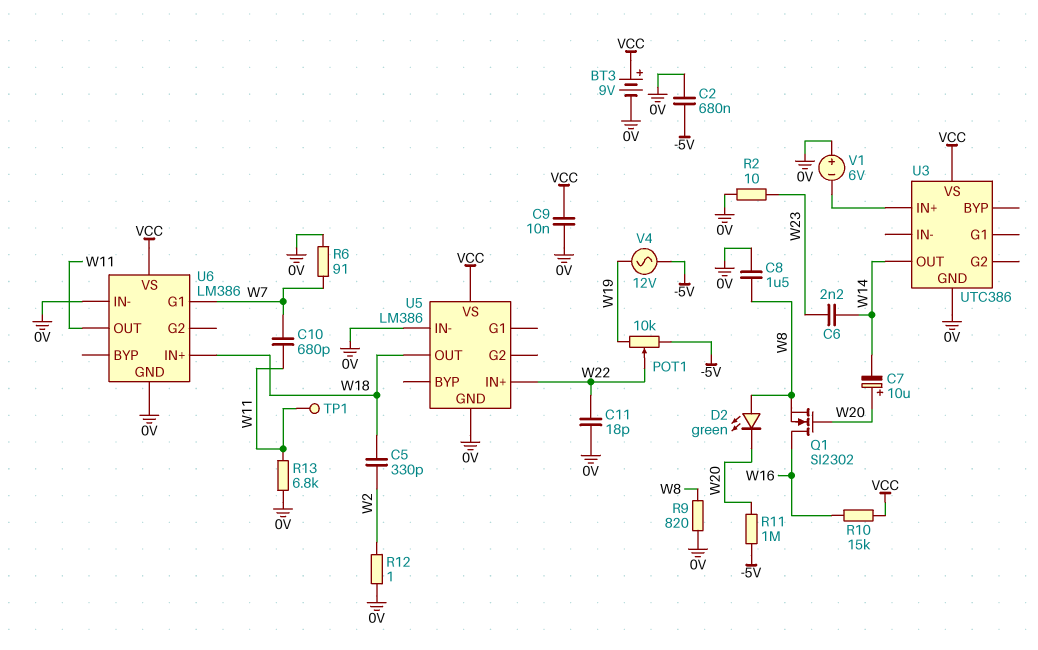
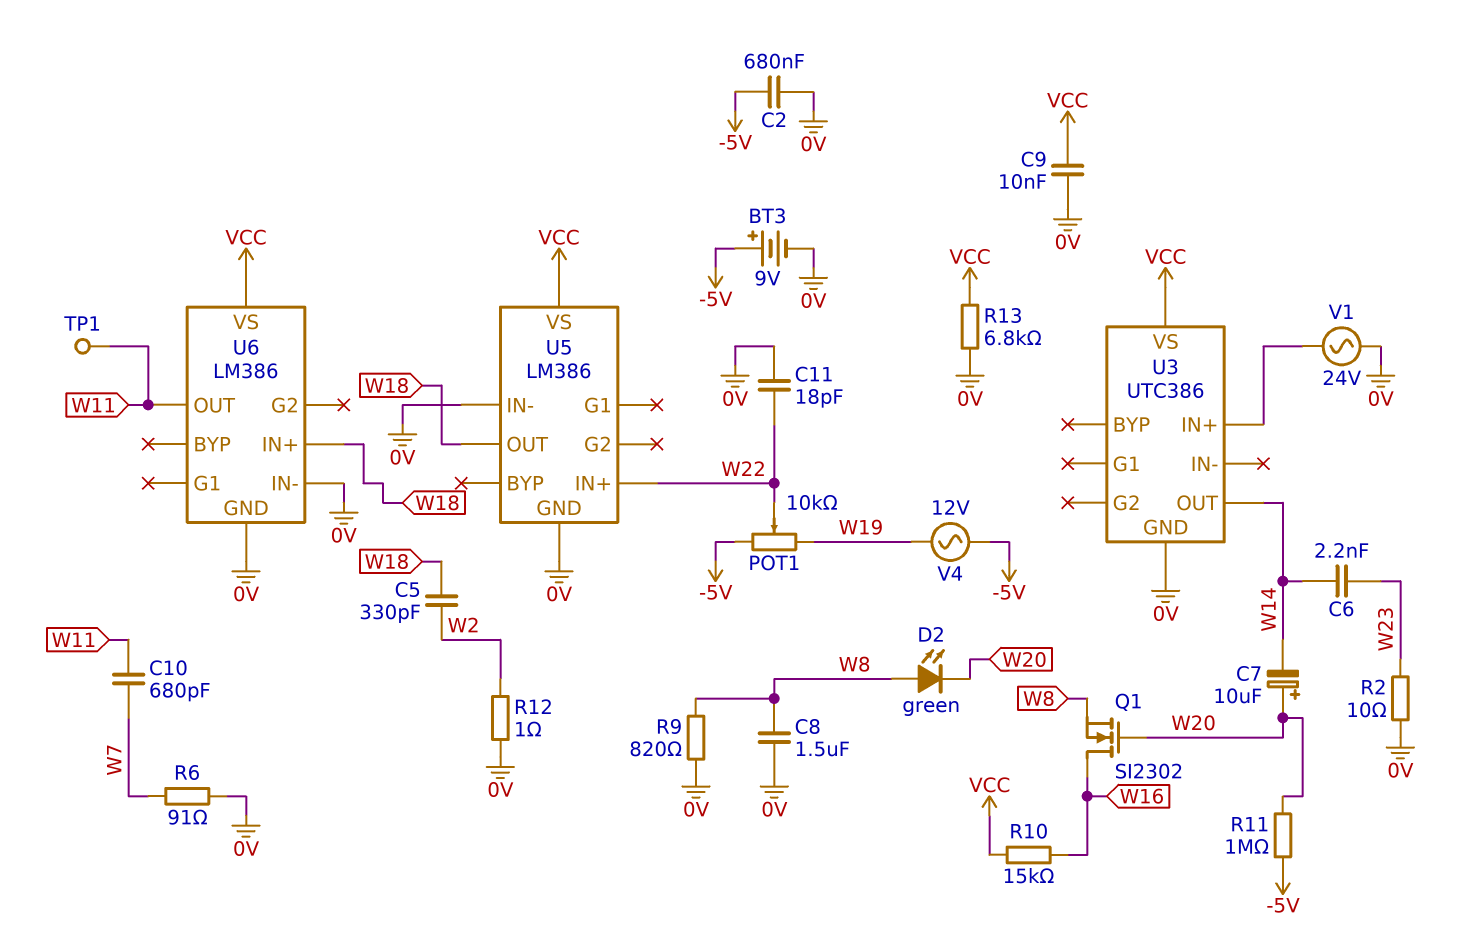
BT3: 9V (plus VCC, minus 0V) -> 9V (plus -5V, minus 0V)
R13: 6.8k (0V, W11) -> 6.8k (0V, VCC)
U6 pin G1: W7 -> none
V1: 6V (plus 0V, minus U3/IN+) -> AC 24V (0V, U3/IN+)

